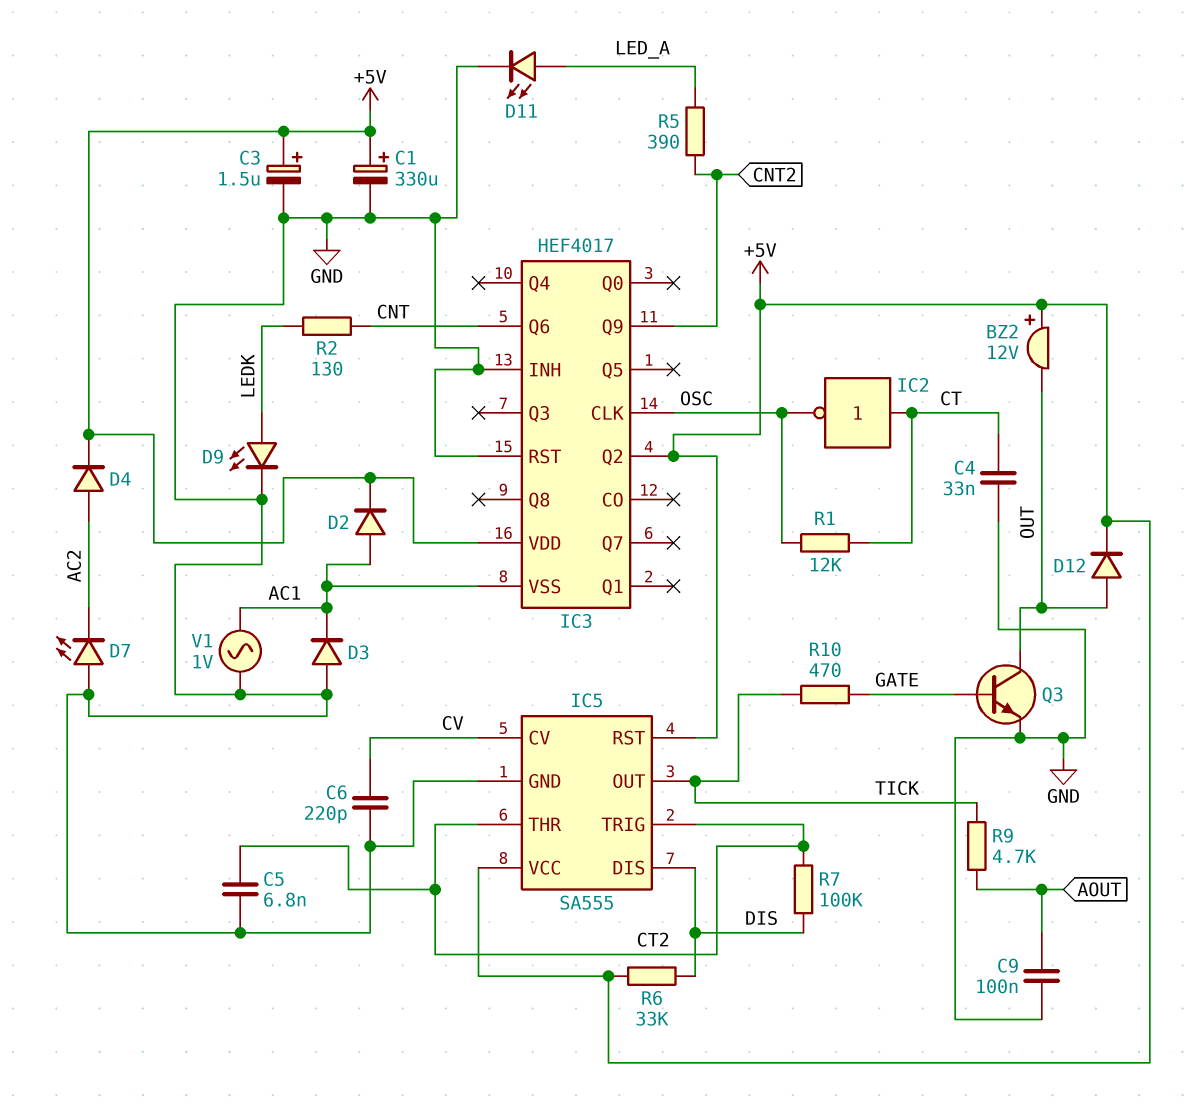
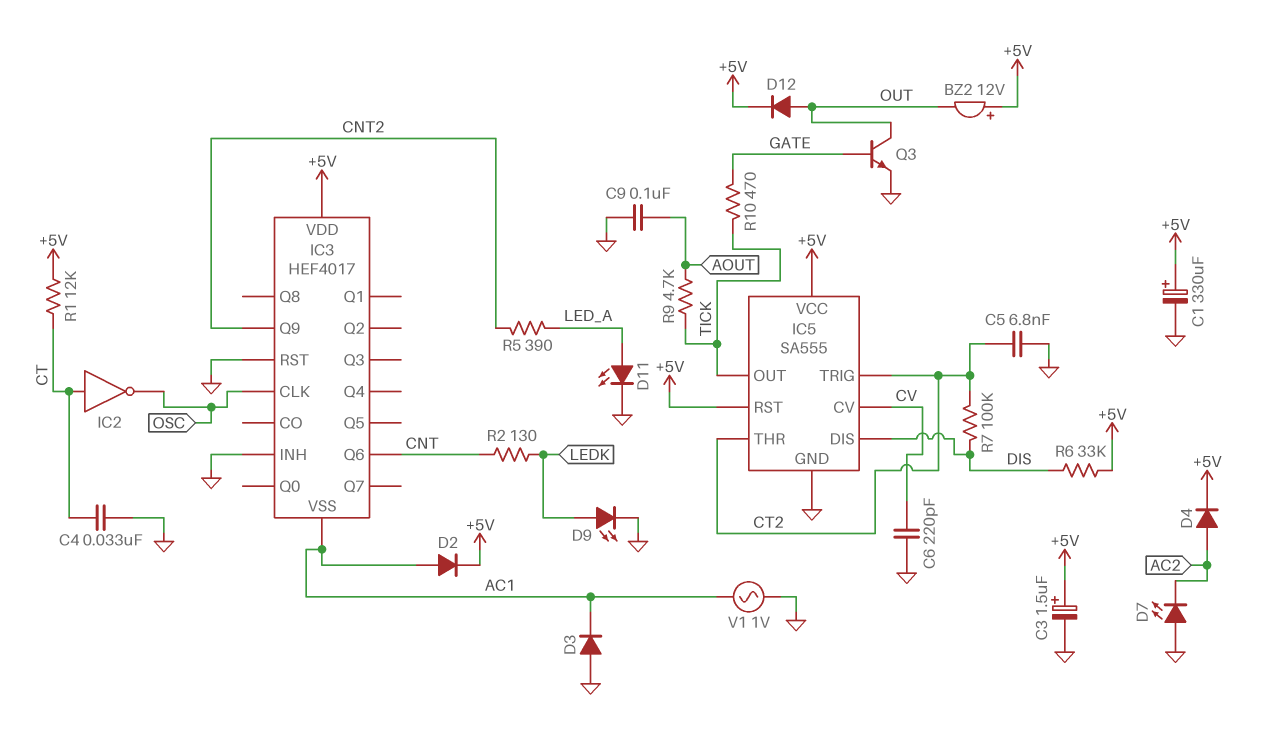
IC3 pin Q2: +5V -> none
R1: 12k (CT, OSC) -> 12k (+5V, CT)

